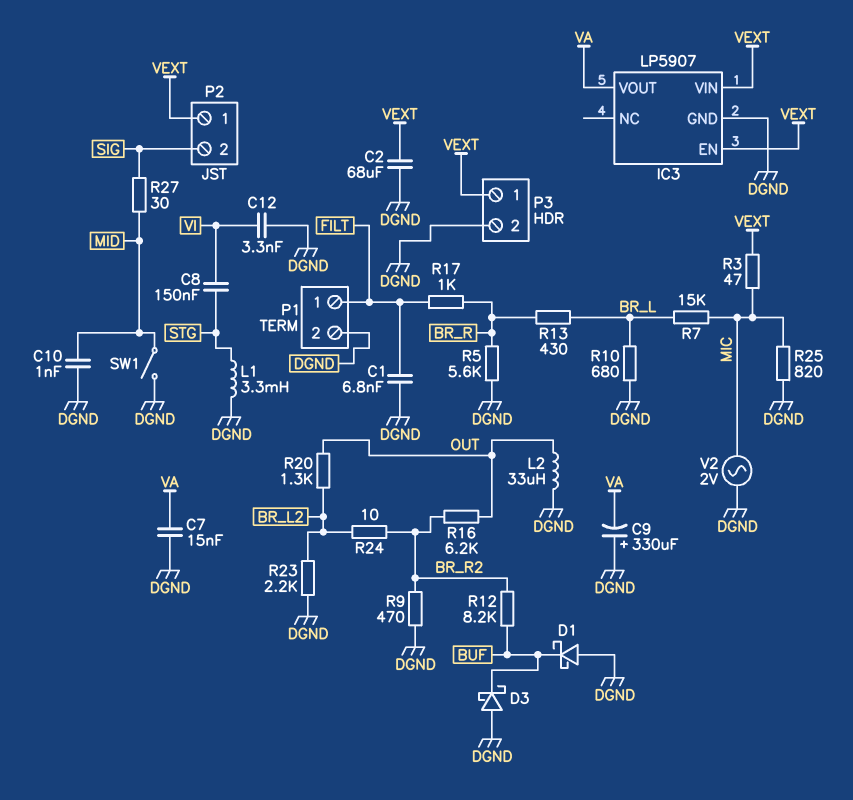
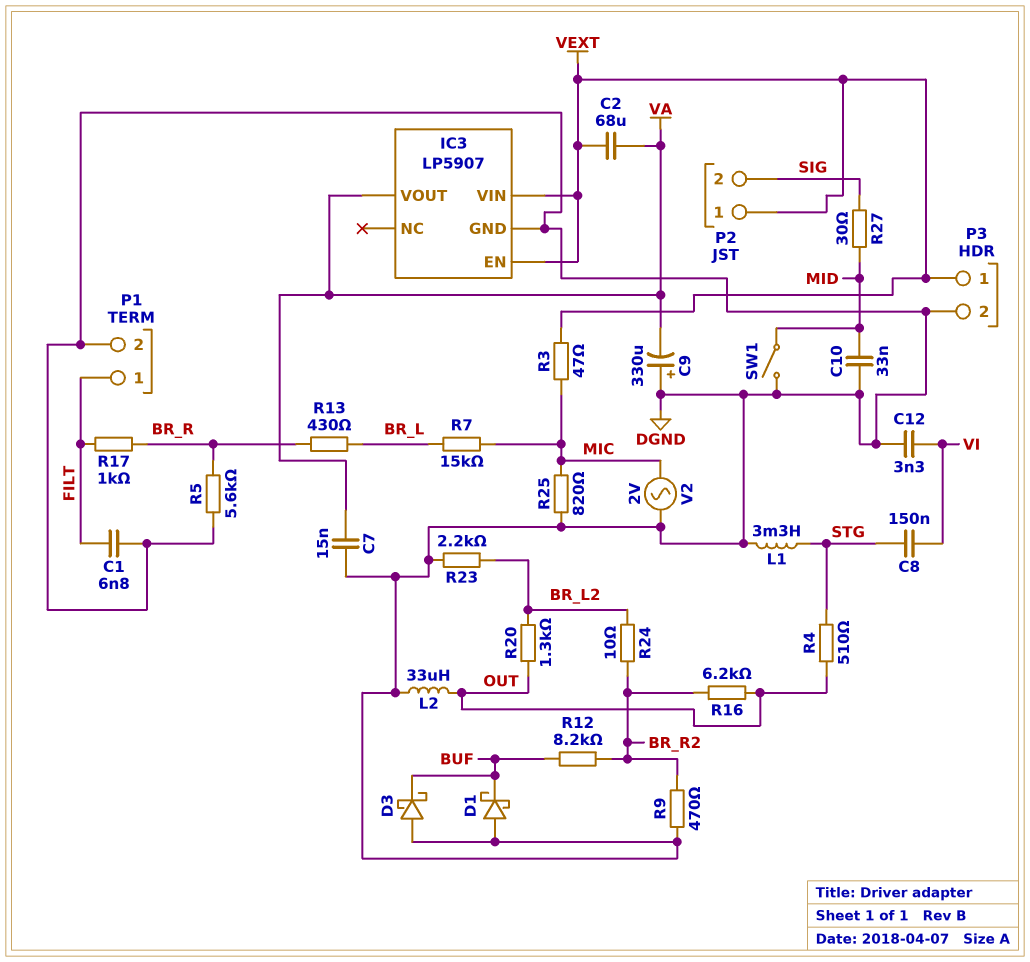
C2: 68uF (DGND, VEXT) -> 68uF (VA, VEXT)
C10: 1nF (DGND, MID) -> 33nF (DGND, MID)
R4: none -> 510 (OUT, STG)
R10: 680 (BR_L, DGND) -> none

